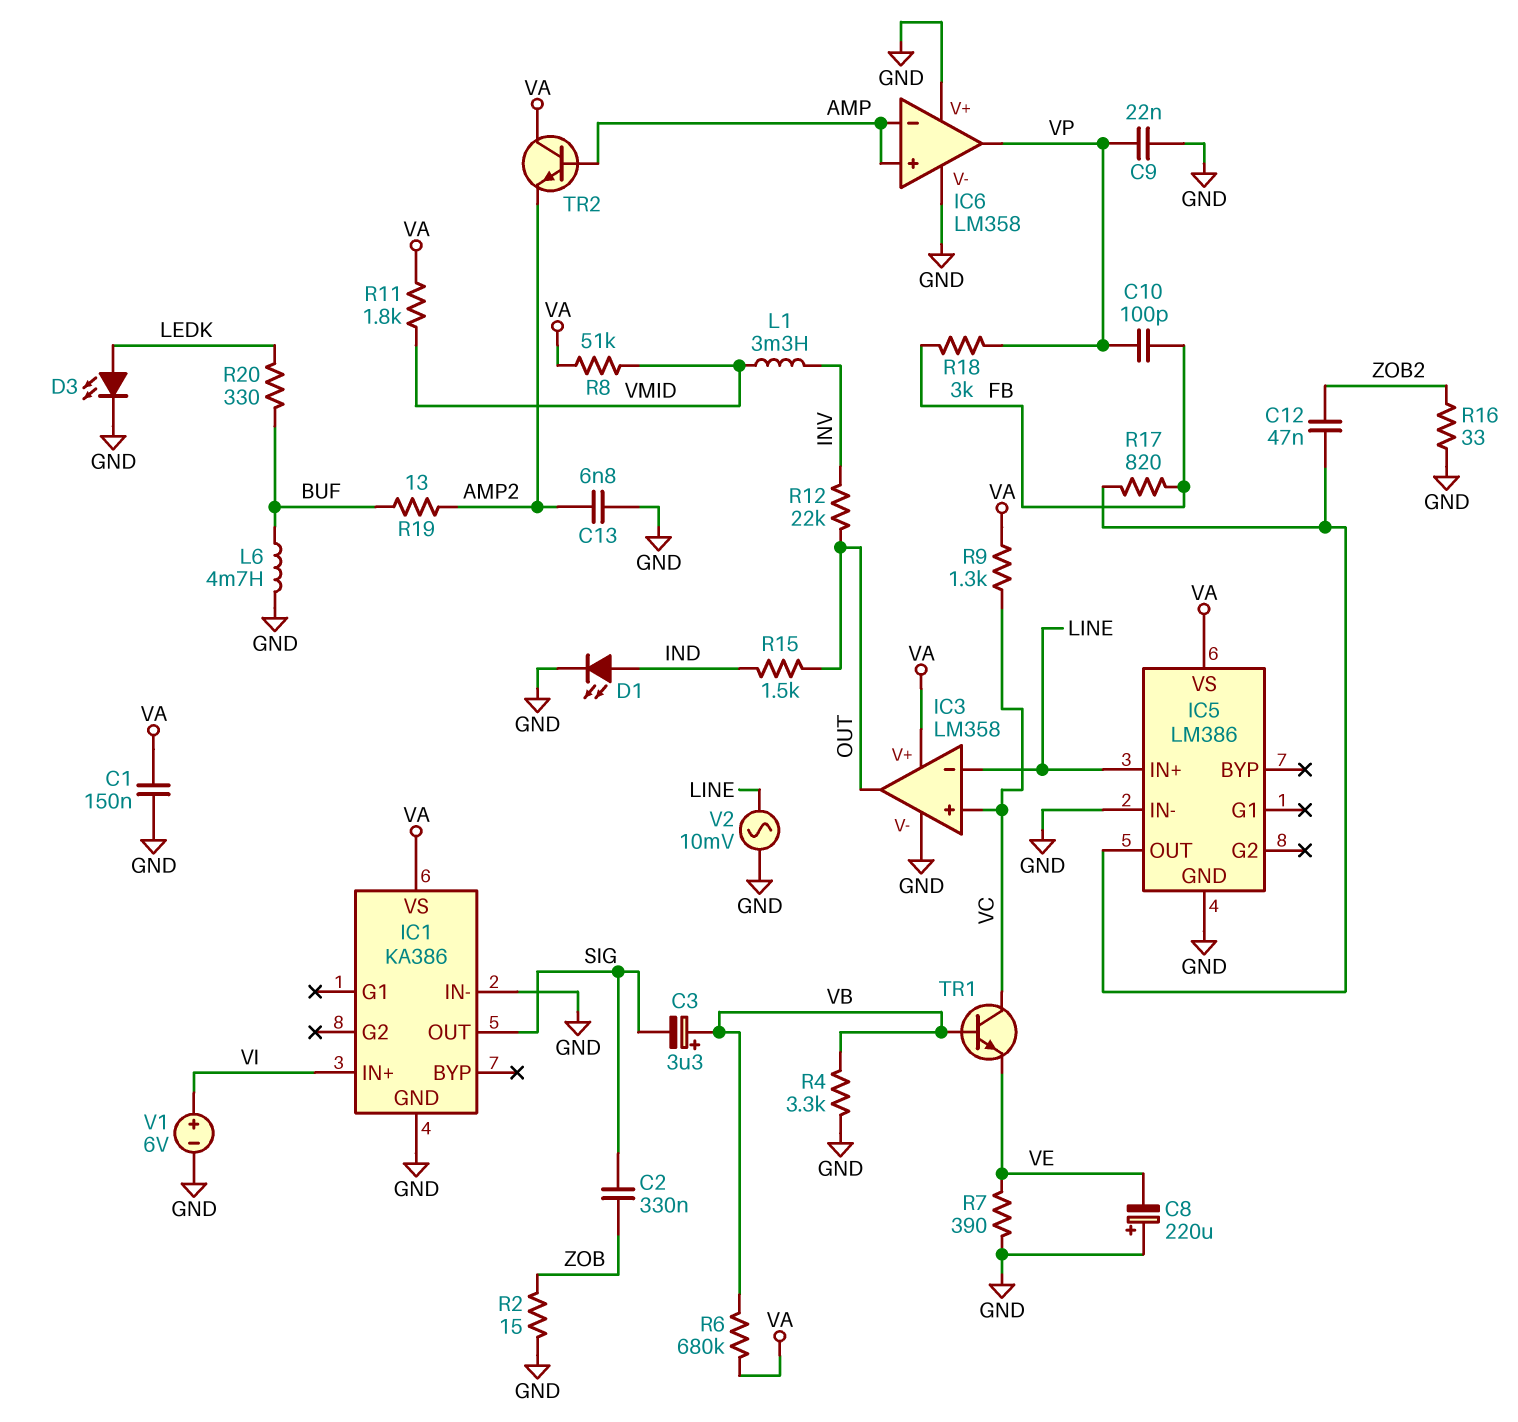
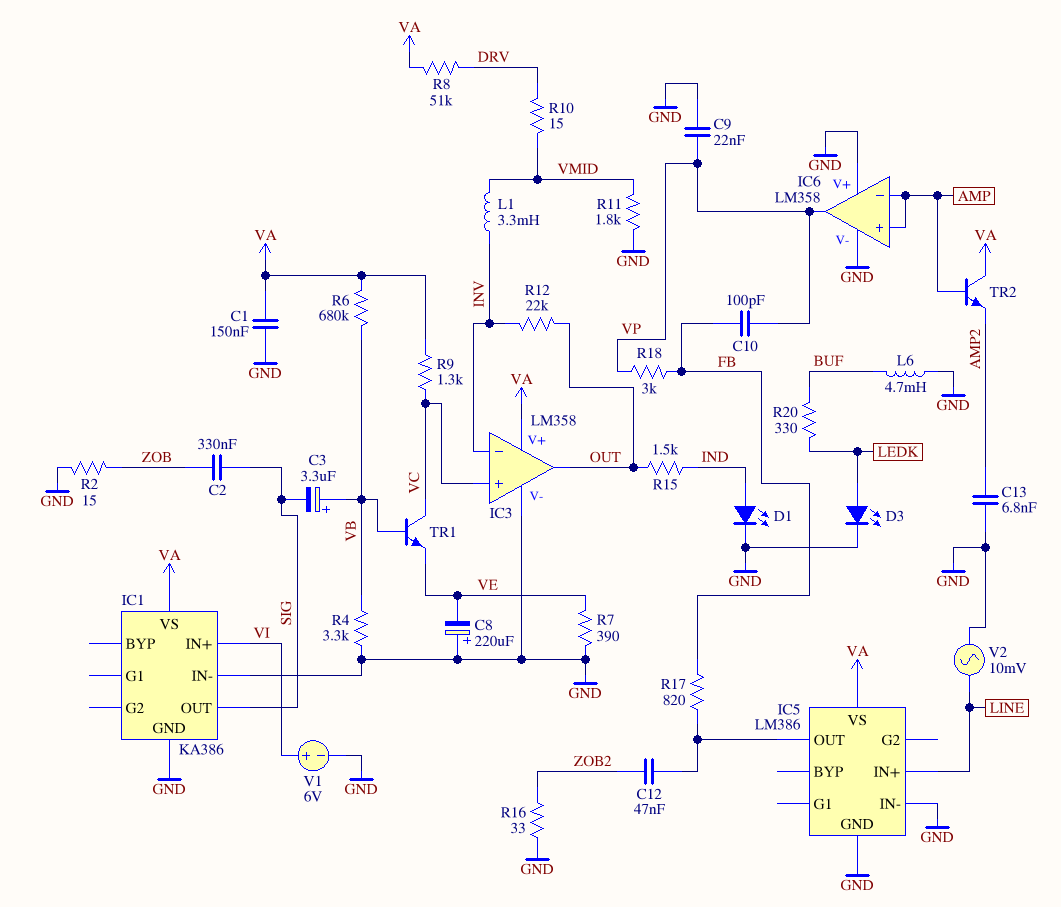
IC3 pin in-: LINE -> INV
R8: 51k (VA, VMID) -> 51k (DRV, VA)
R10: none -> 15 (DRV, VMID)
R11: 1.8k (VA, VMID) -> 1.8k (GND, VMID)
R19: 13 (AMP2, BUF) -> none

